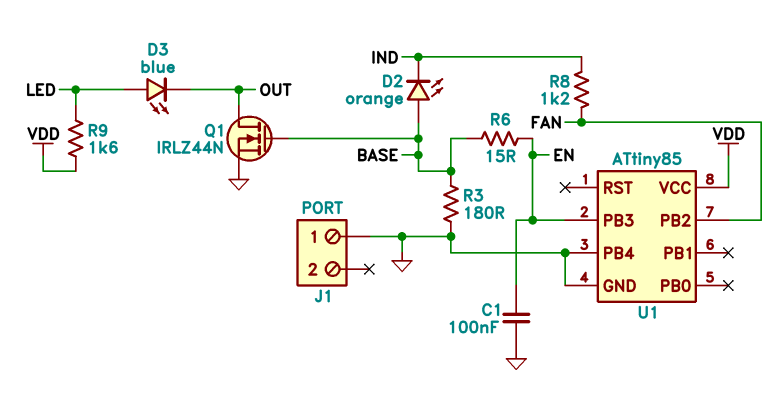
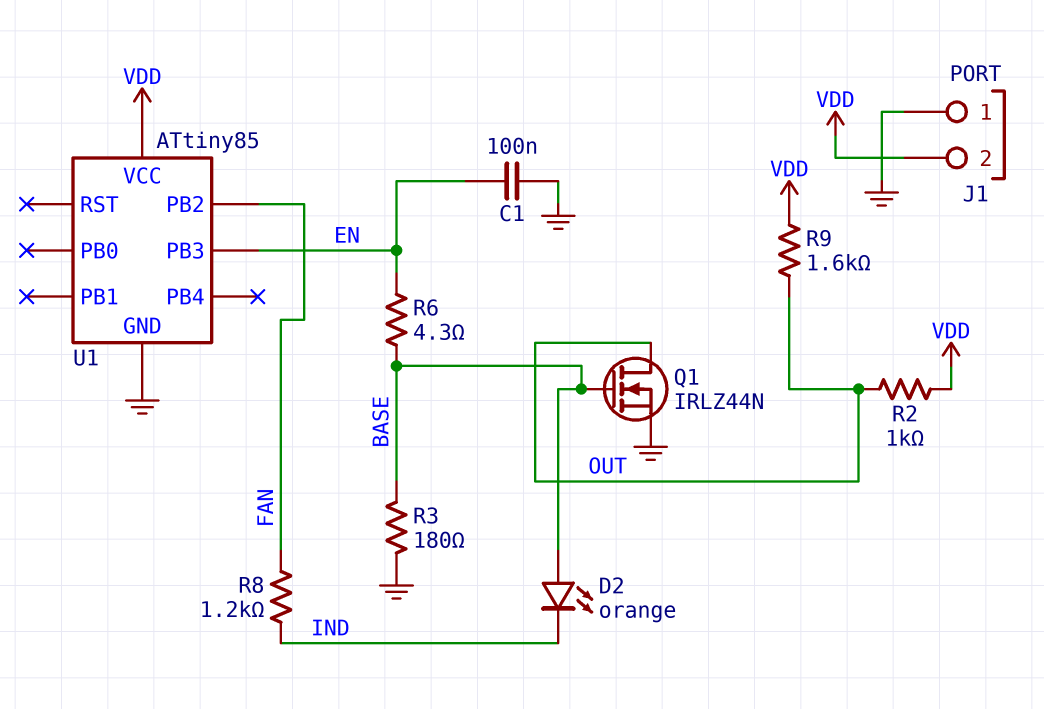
D3: LED blue (A LED, K OUT) -> none
J1 pin 2: none -> VDD
R2: none -> 1k (OUT, VDD)
R6: 15 (BASE, EN) -> 4.3 (BASE, EN)
R9: 1.6k (LED, VDD) -> 1.6k (OUT, VDD)
U1 pin PB4: GND -> none

